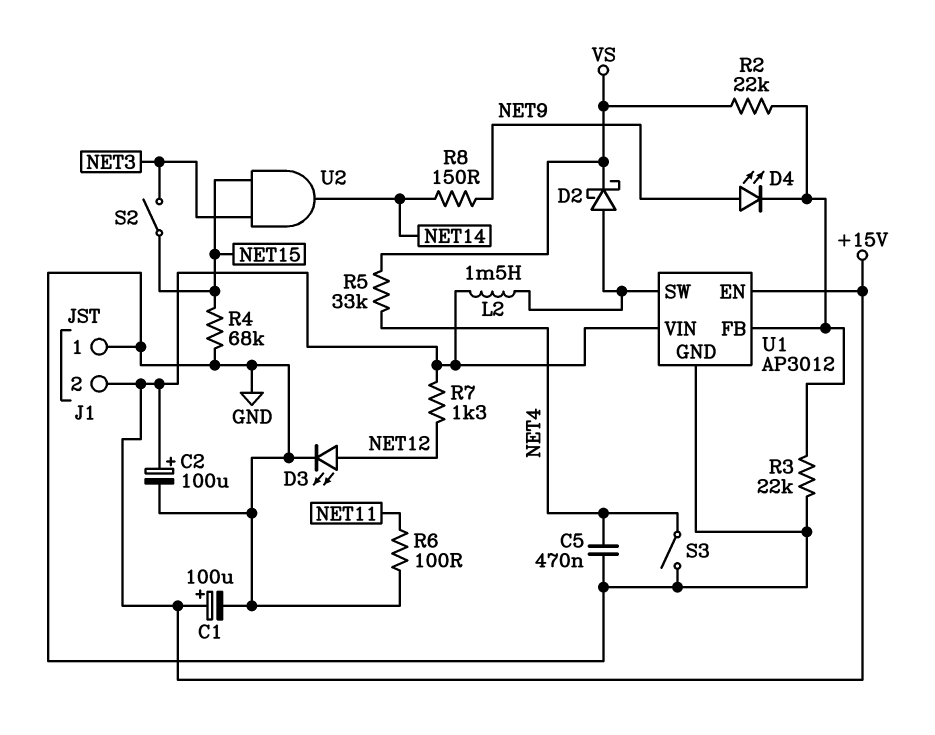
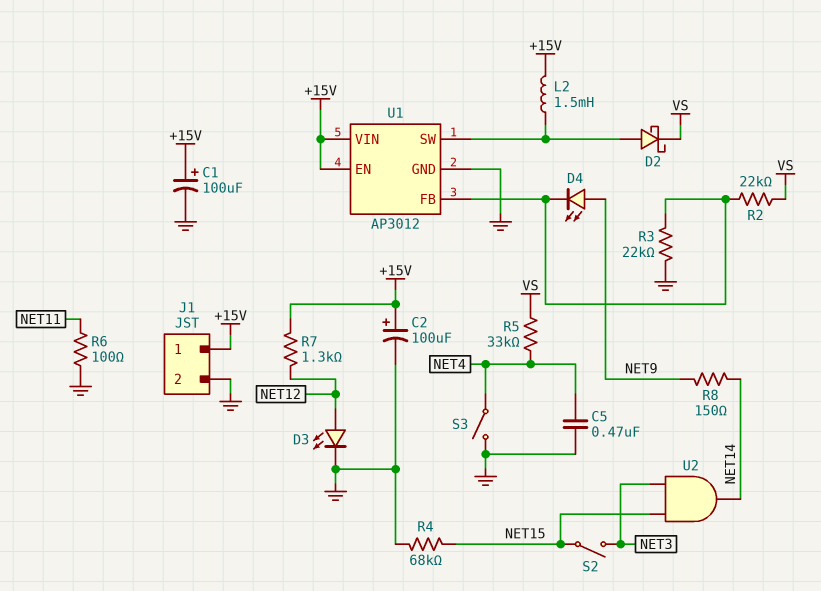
J1 pin 1: GND -> +15V
J1 pin 2: +15V -> GND

